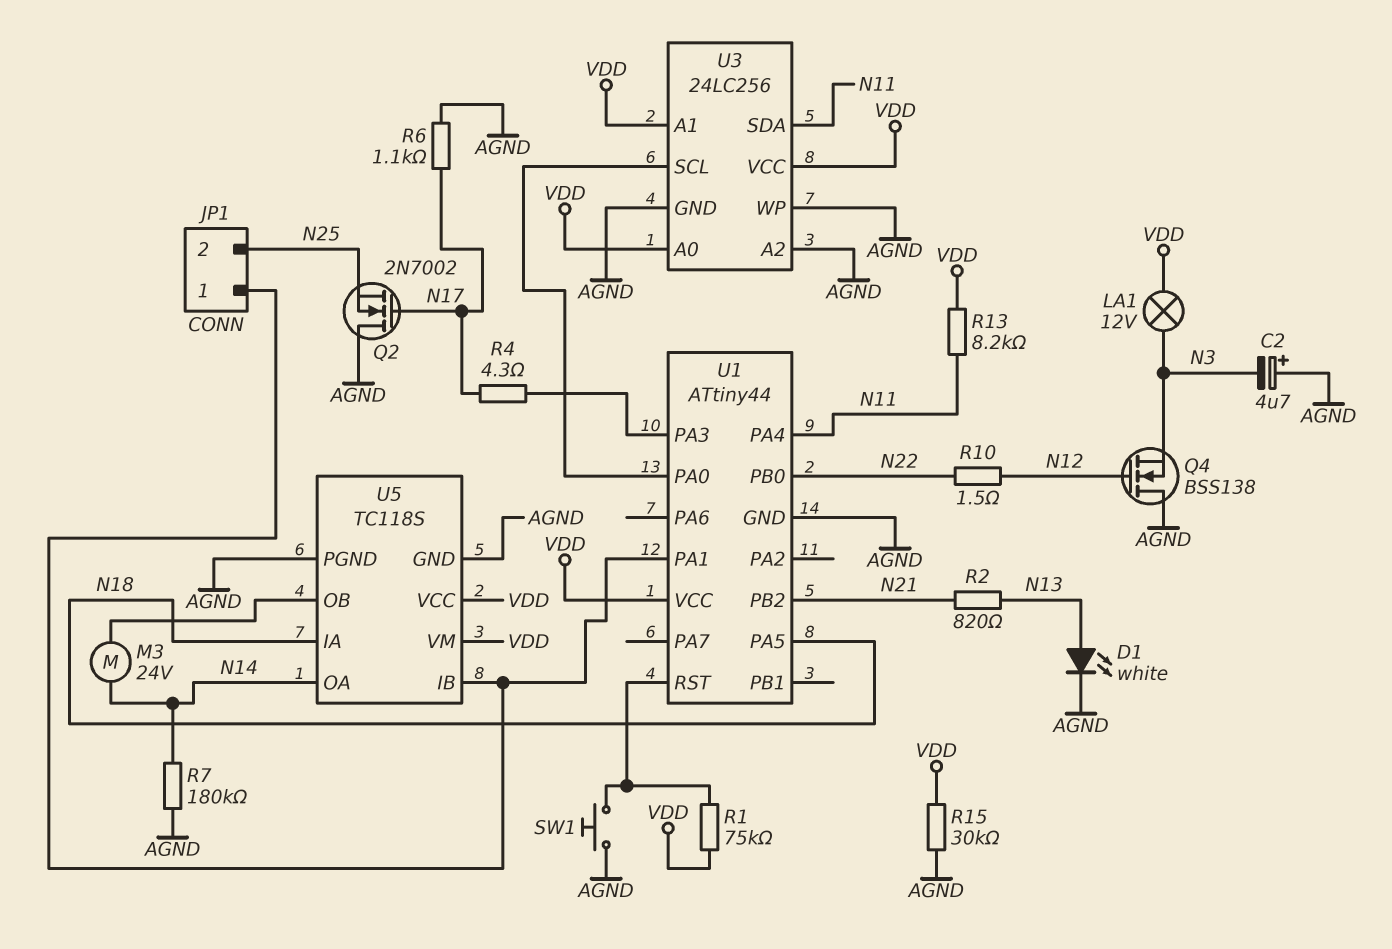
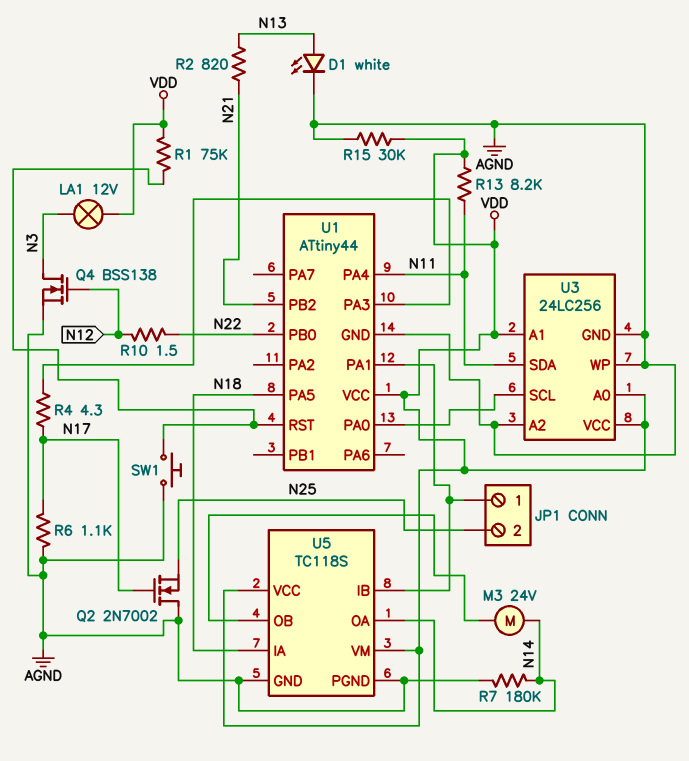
C2: 4.7uF (plus AGND, minus N3) -> none
Q4: NMOS BSS138 (G N12, D AGND, S N3) -> NMOS BSS138 (G N12, D N3, S AGND)

